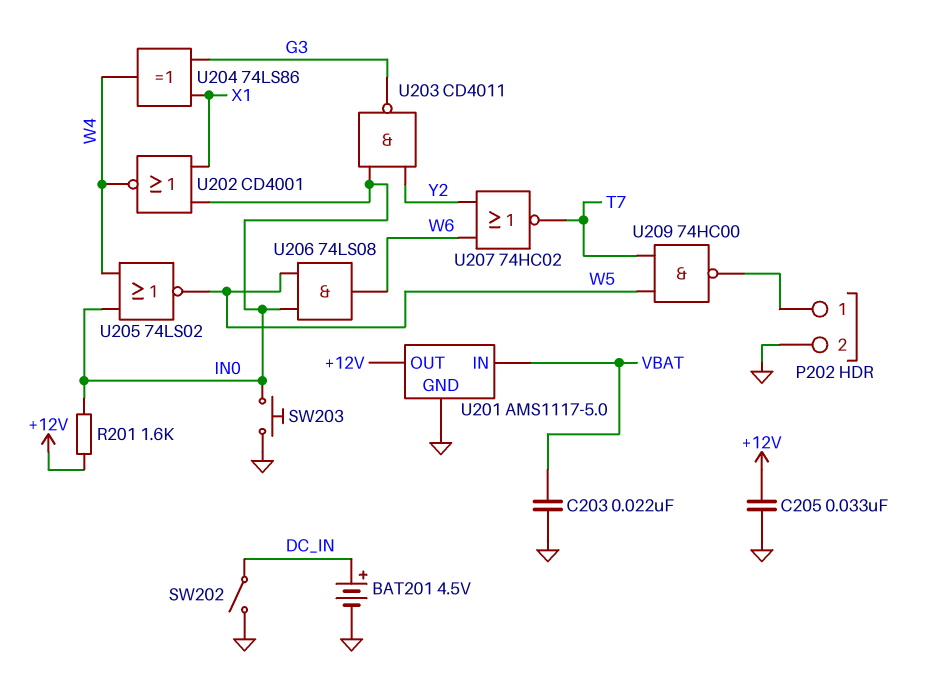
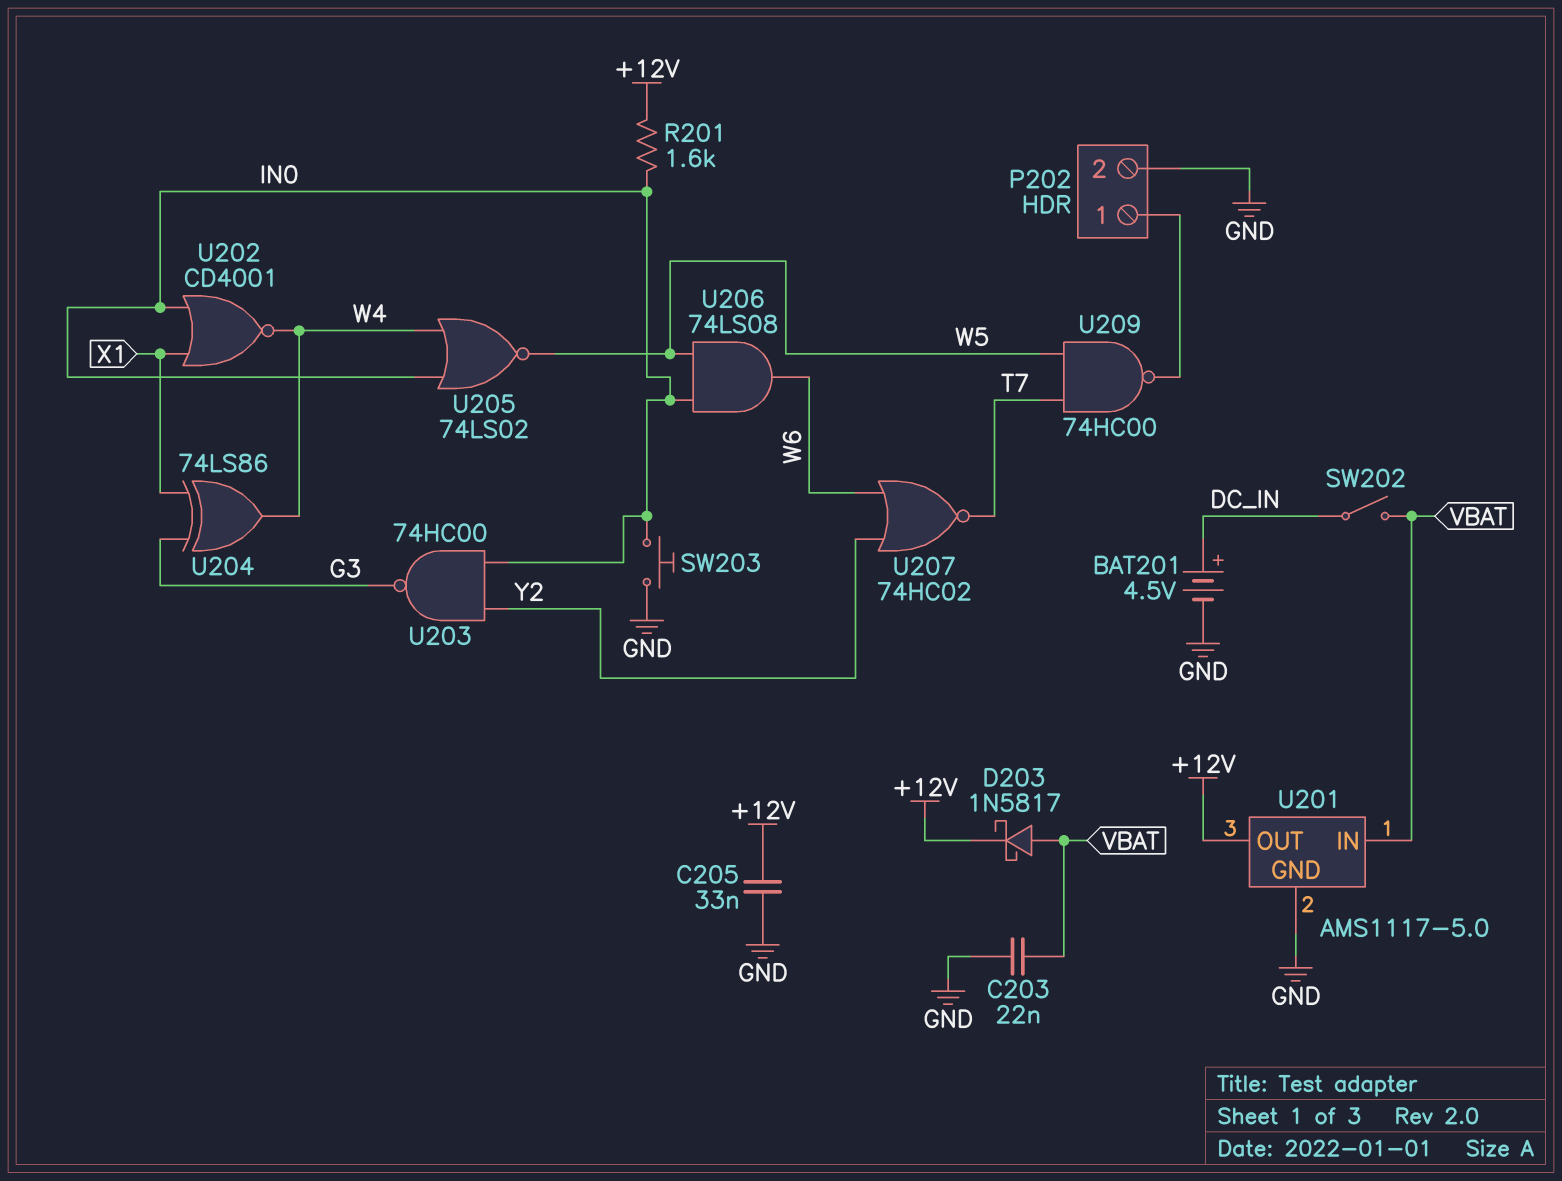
D203: none -> schottky 1N5817 (A VBAT, K +12V)
SW202: switch (DC_IN, GND) -> switch (DC_IN, VBAT)
U203: NAND CD4011 (in IN0, in Y2, out G3) -> NAND 74HC00 (in IN0, in Y2, out G3)

